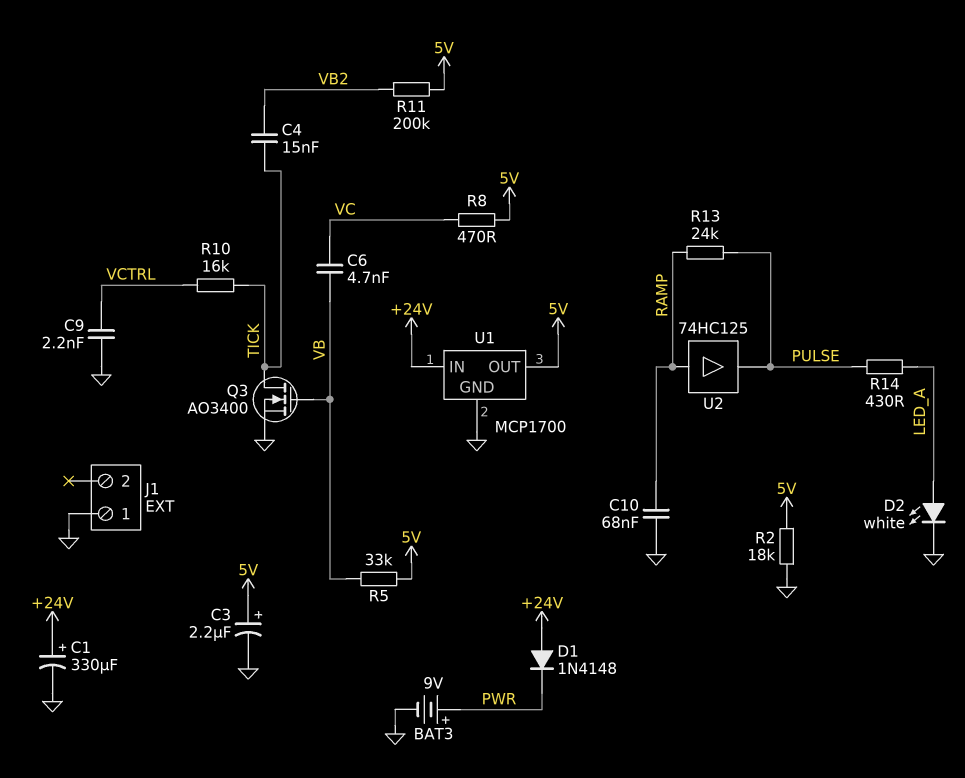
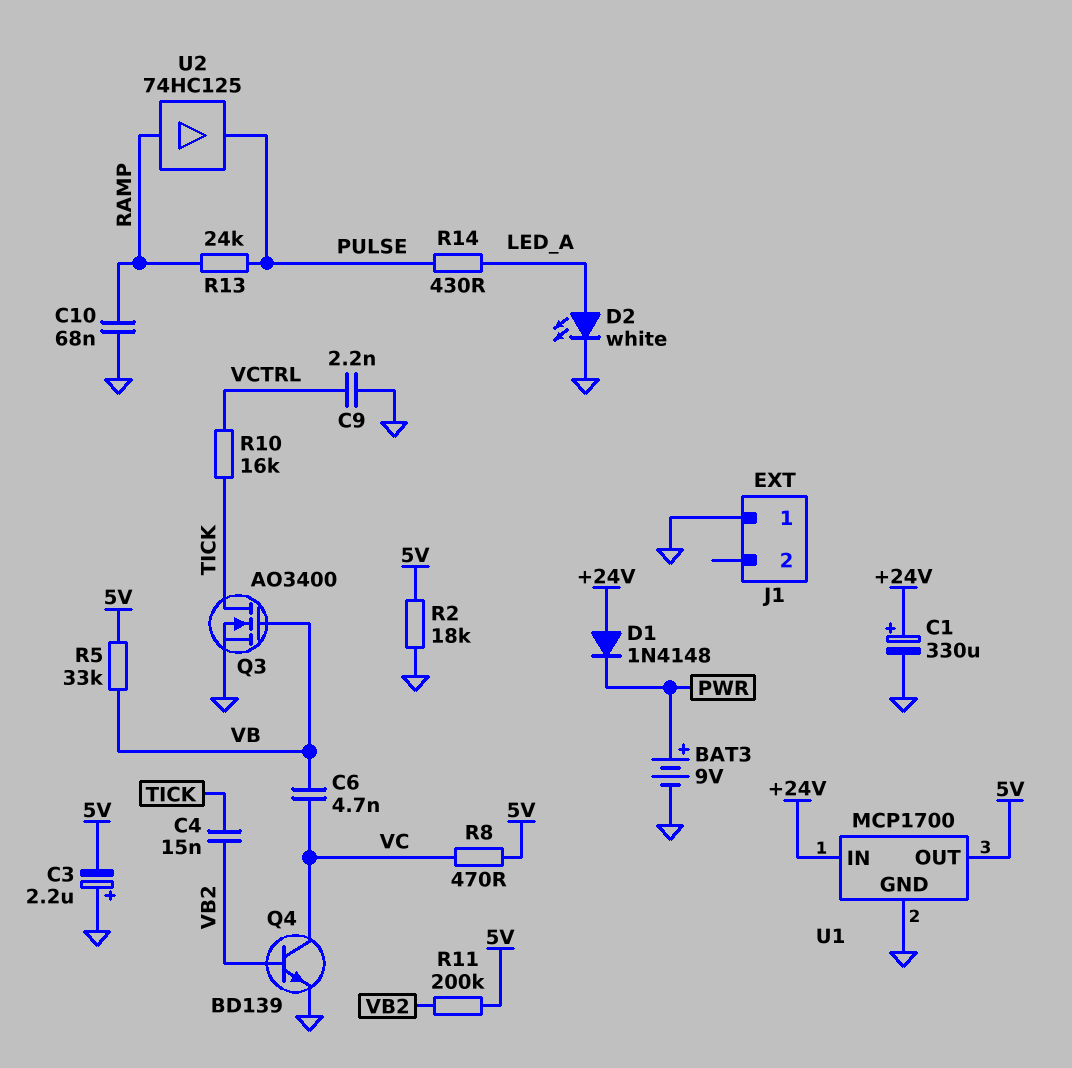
C3: 2.2uF (plus 5V, minus GND) -> 2.2uF (plus GND, minus 5V)
Q4: none -> NPN BD139 (B VB2, C VC, E GND)

